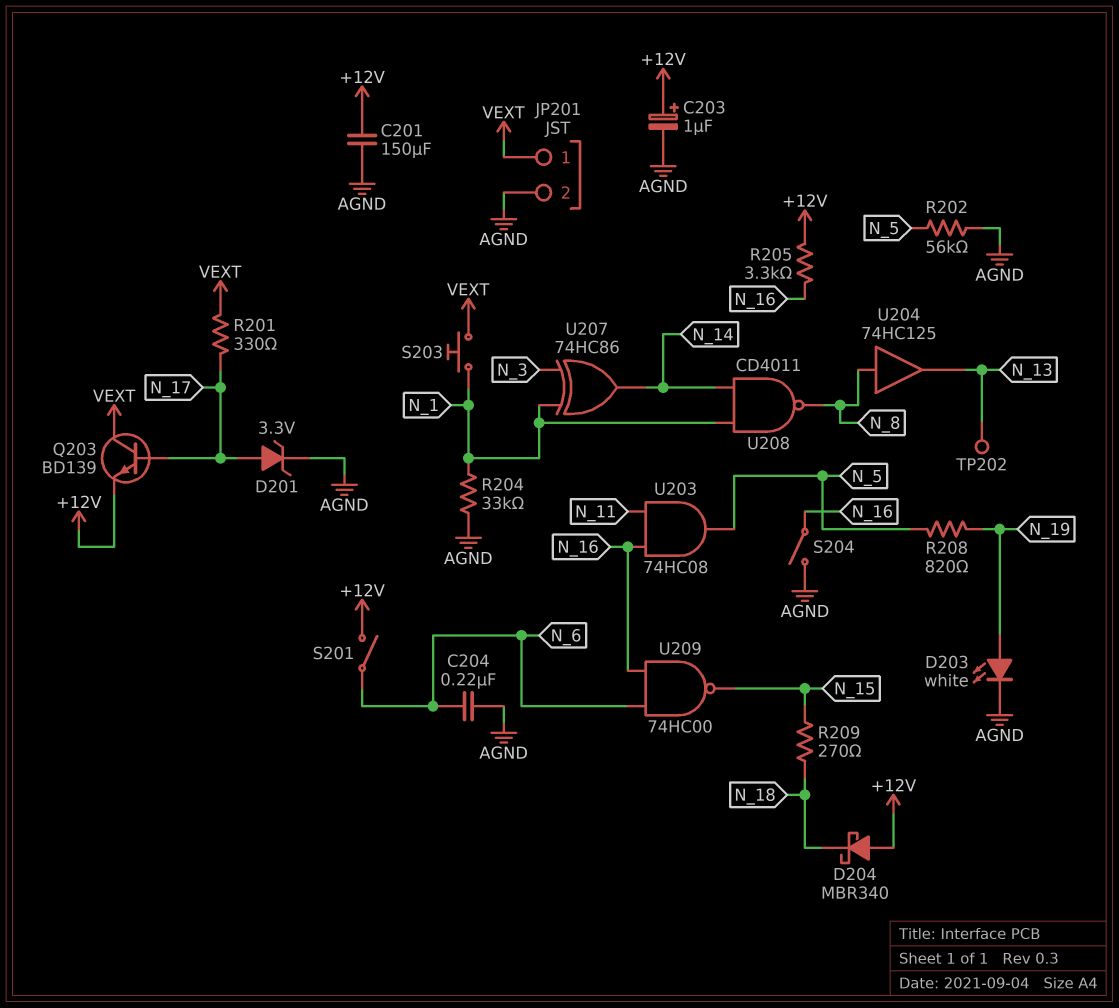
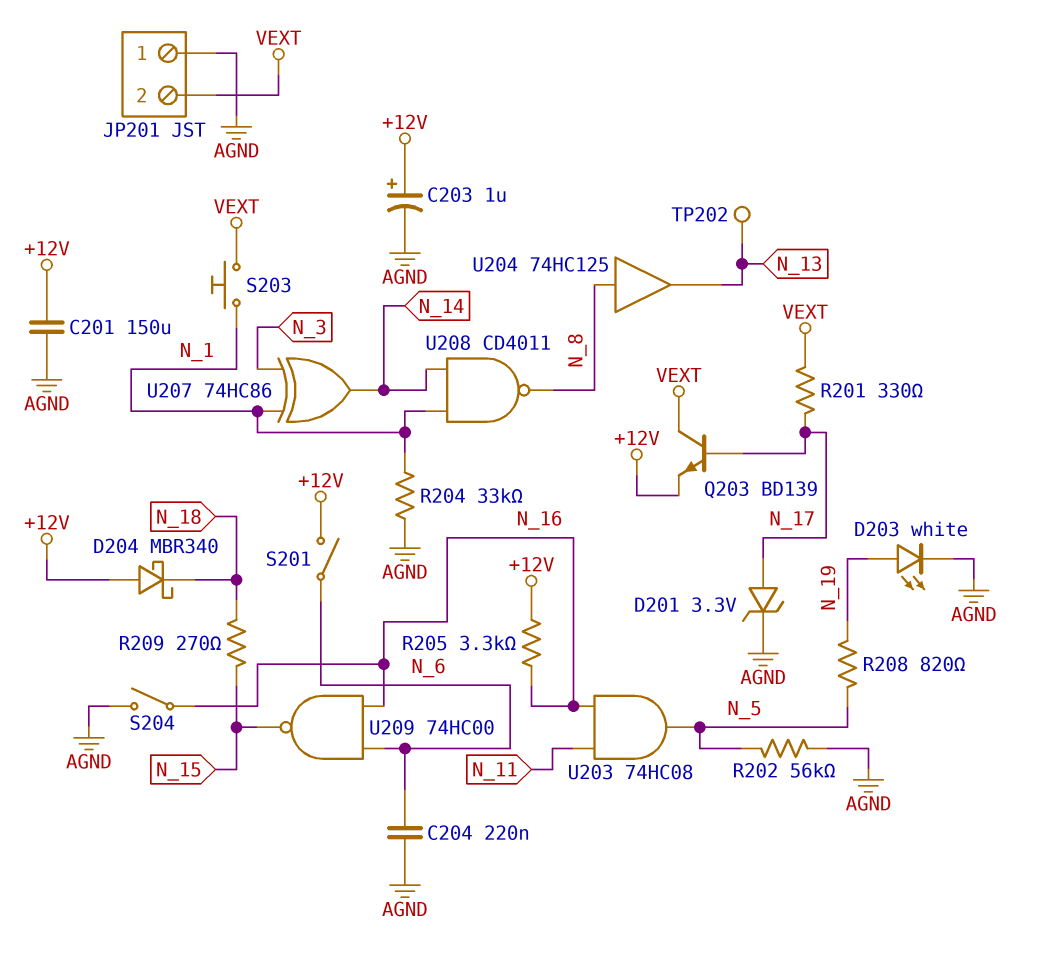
JP201 pin 1: VEXT -> AGND
JP201 pin 2: AGND -> VEXT

